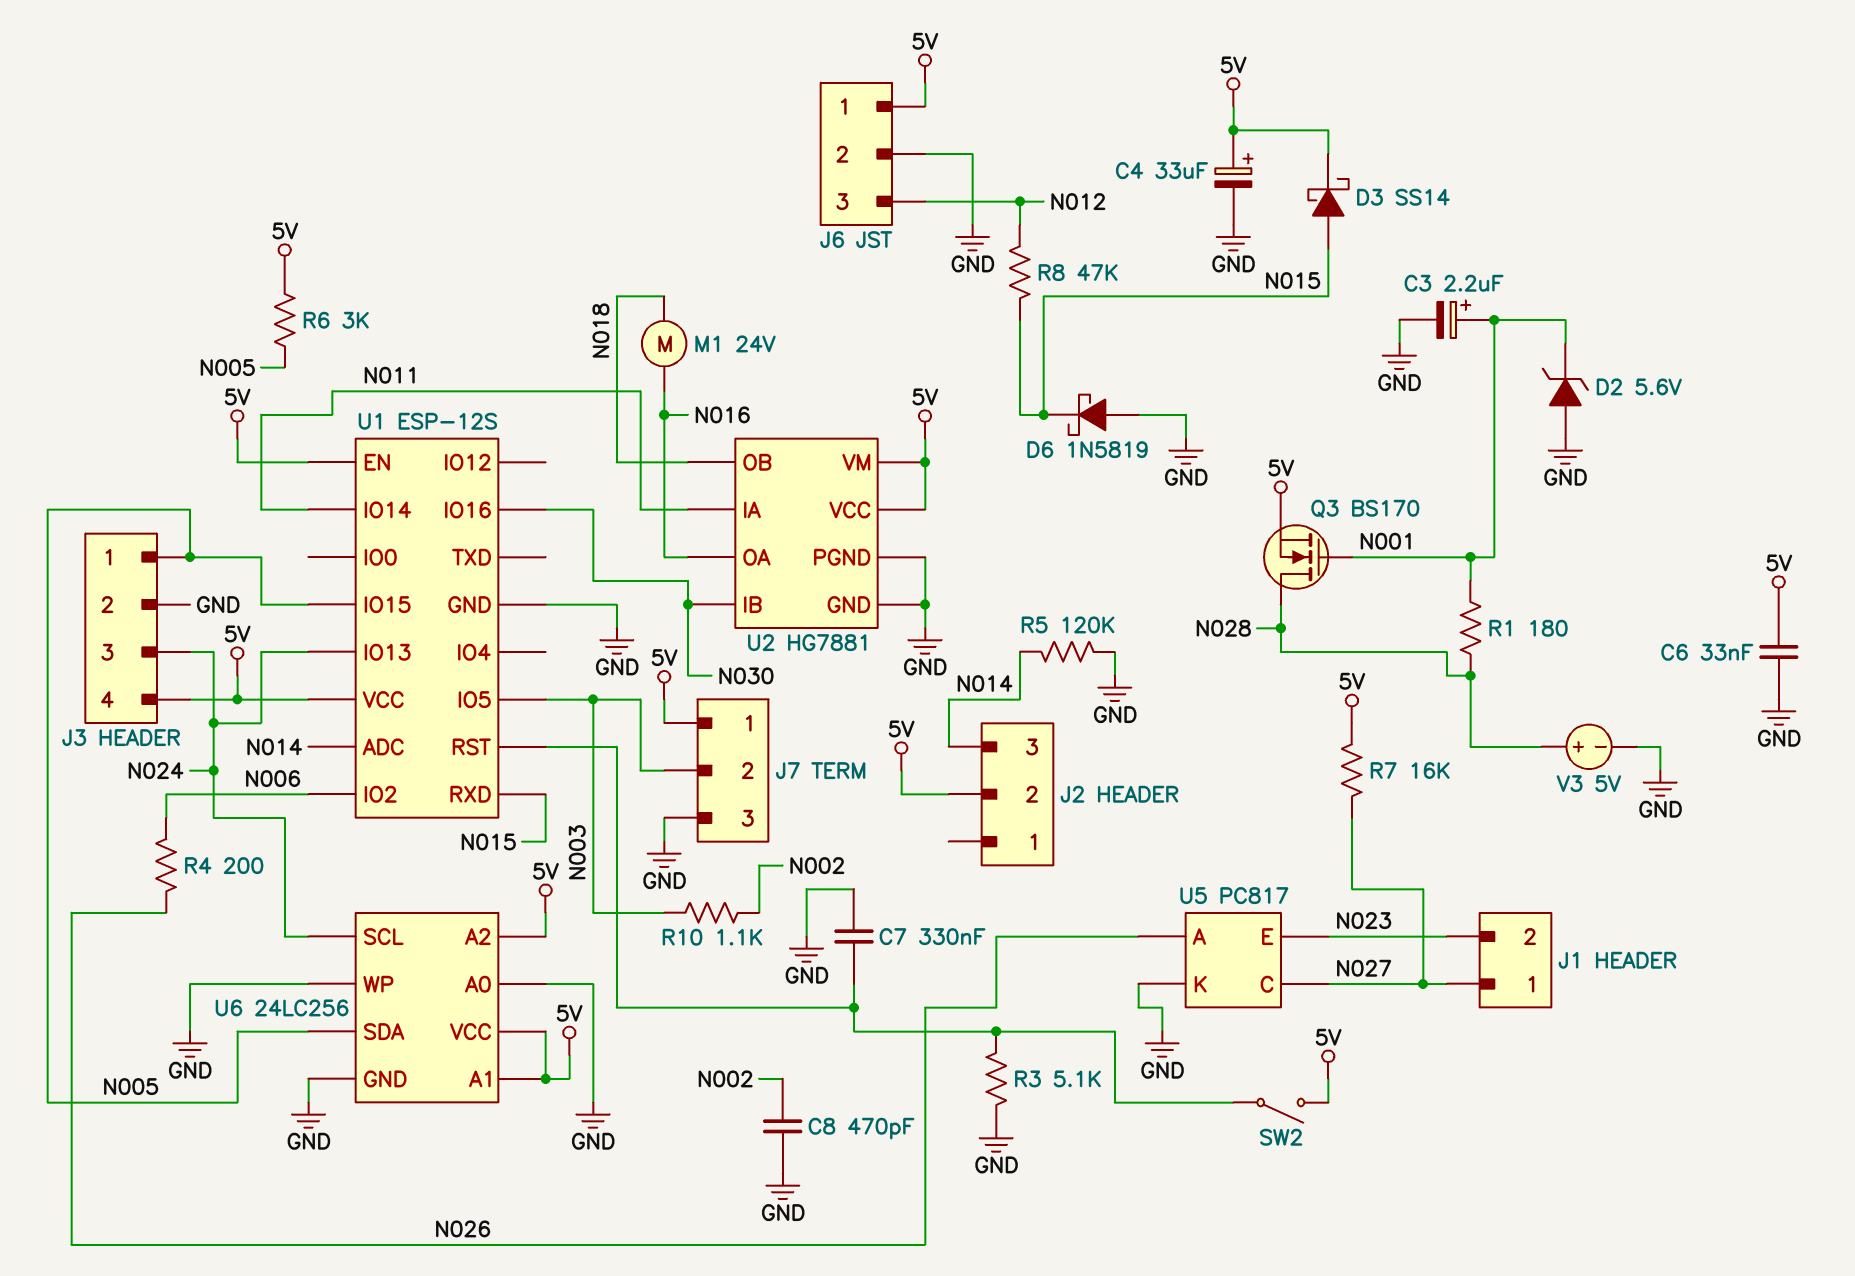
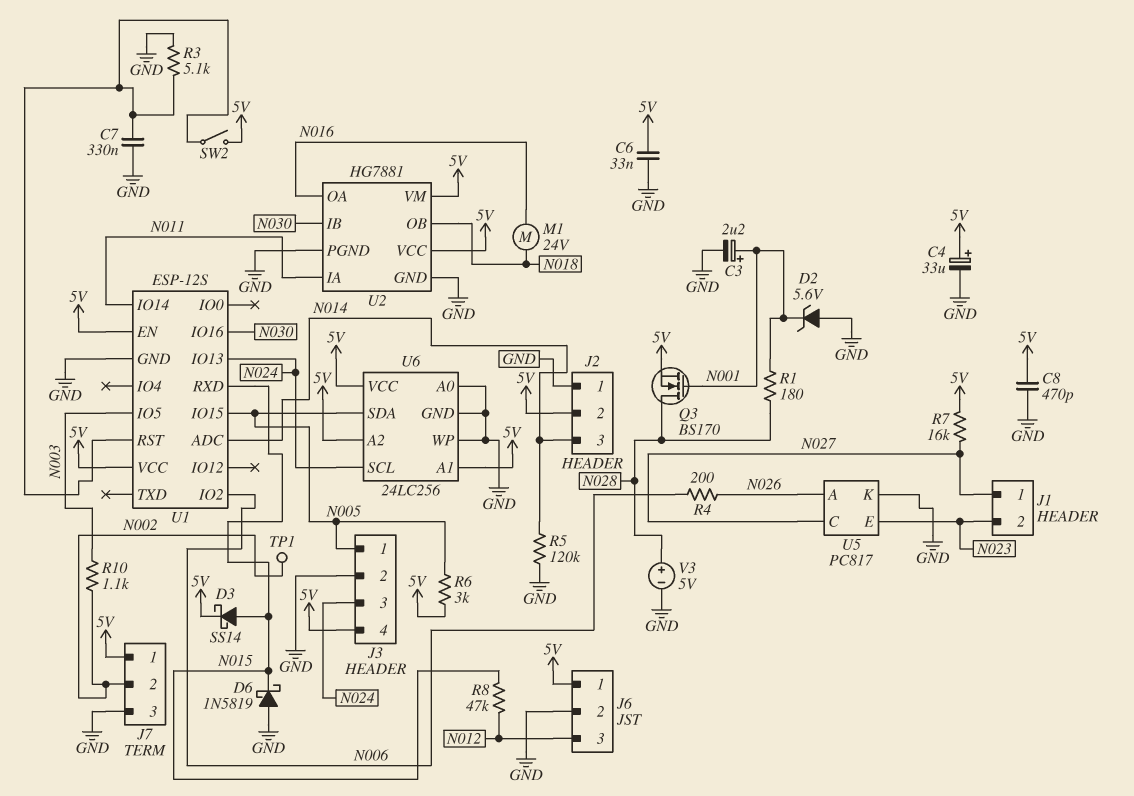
C8: 470pF (GND, N002) -> 470pF (5V, GND)
J2 pin 1: none -> GND
J7 pin 2: N003 -> N002
TP1: none -> test point (N002)

